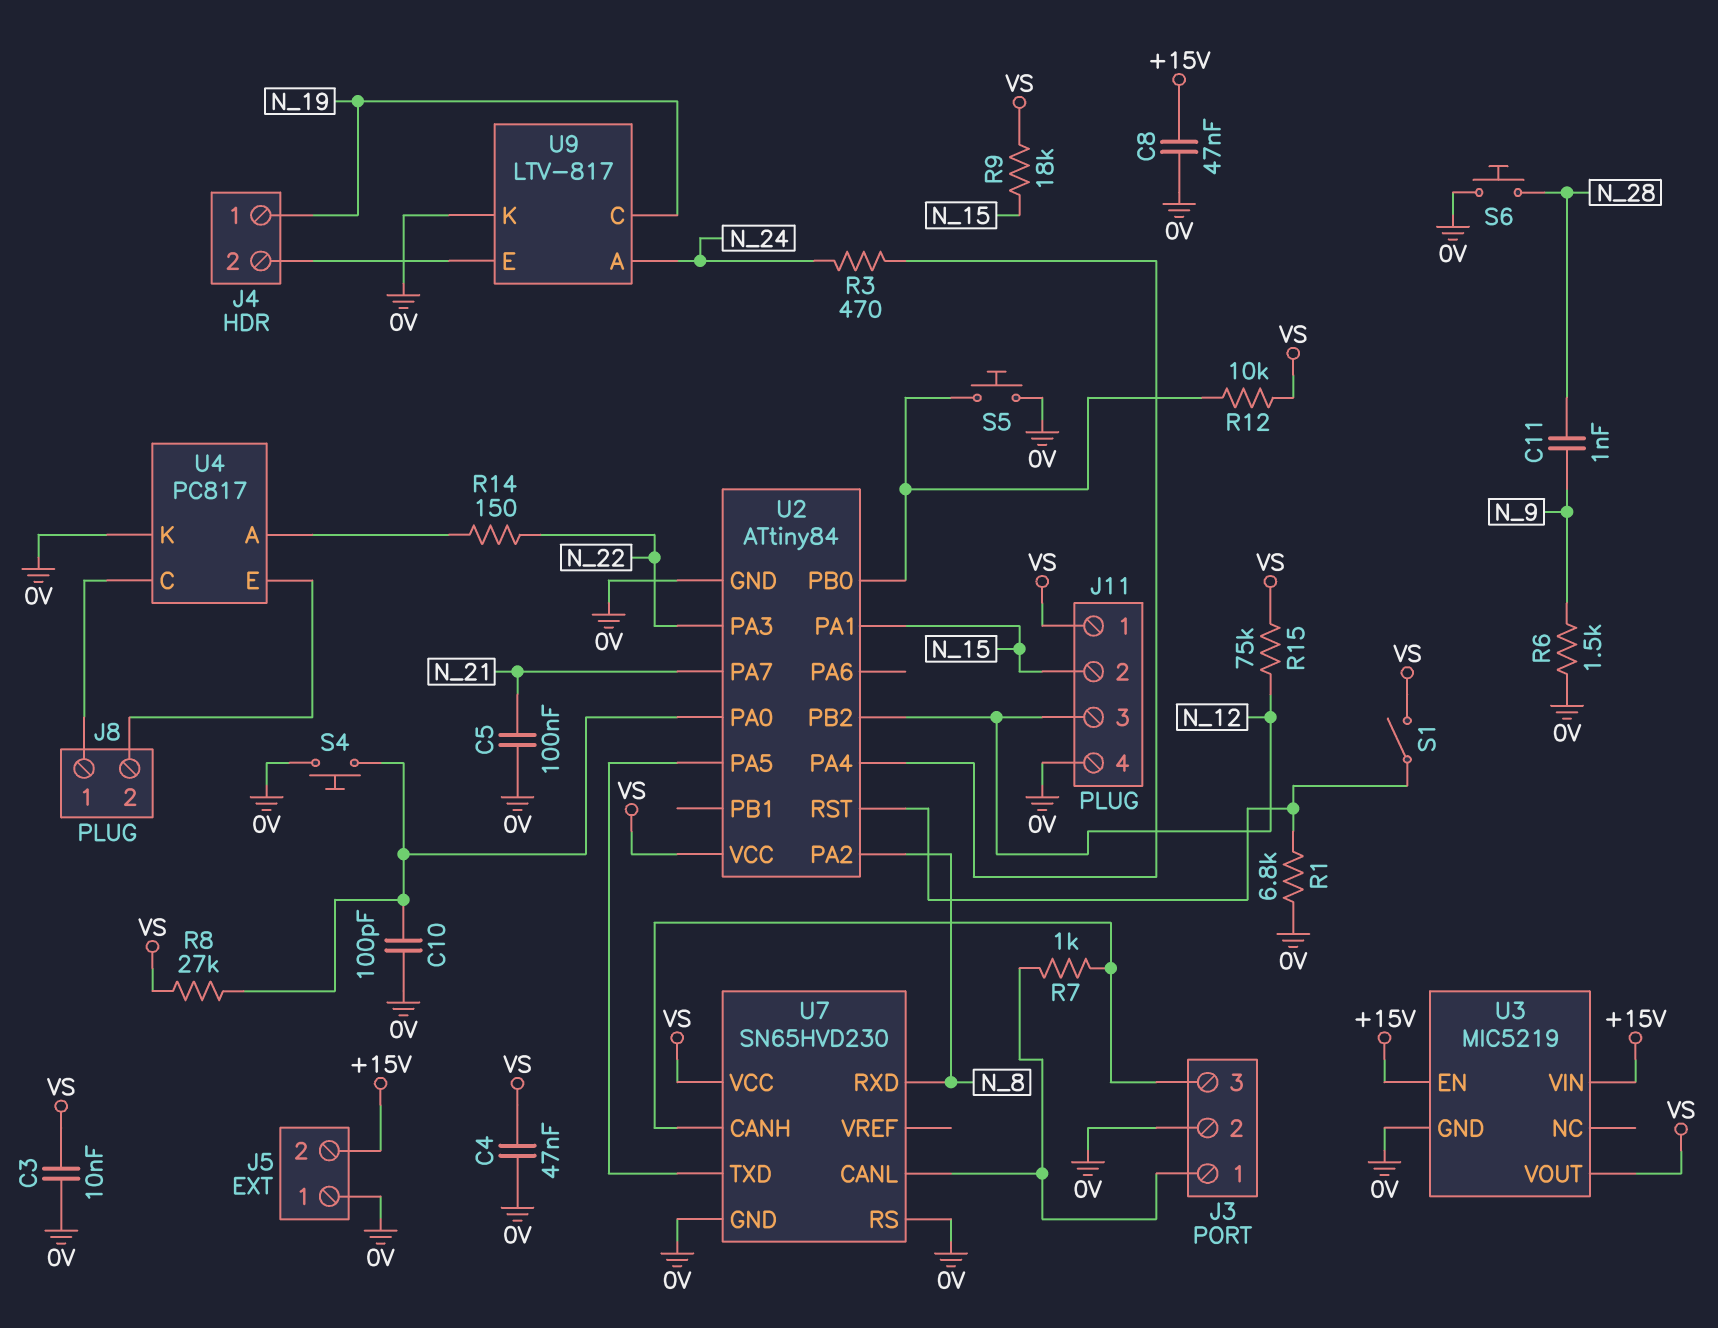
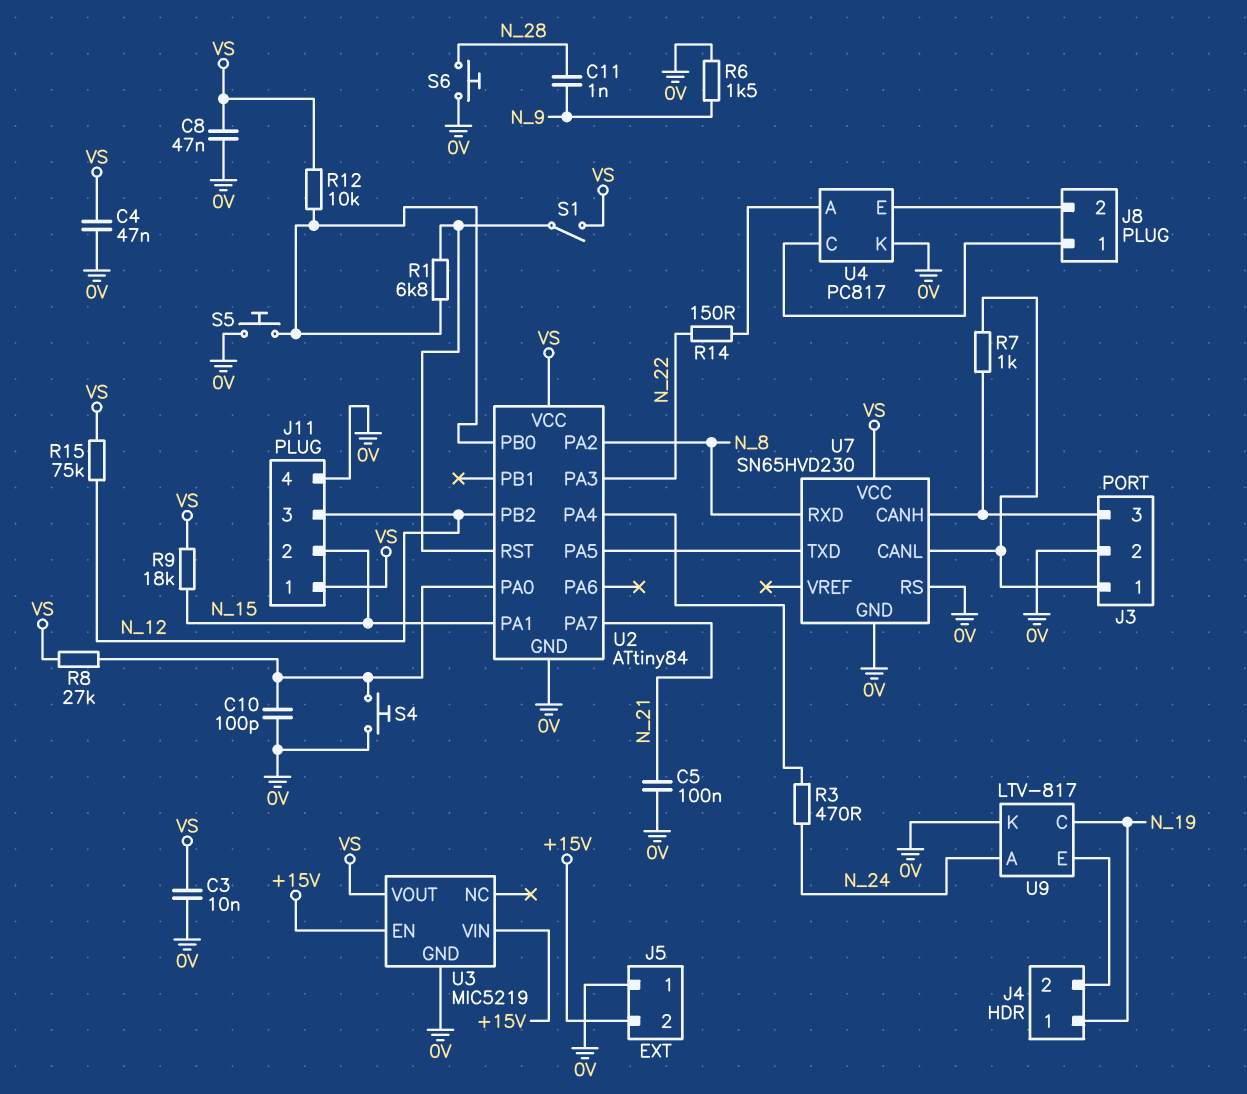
C8: 47nF (+15V, 0V) -> 47nF (0V, VS)
R1: 6.8k (0V, U2/RST) -> 6.8k (U2/PB0, U2/RST)

